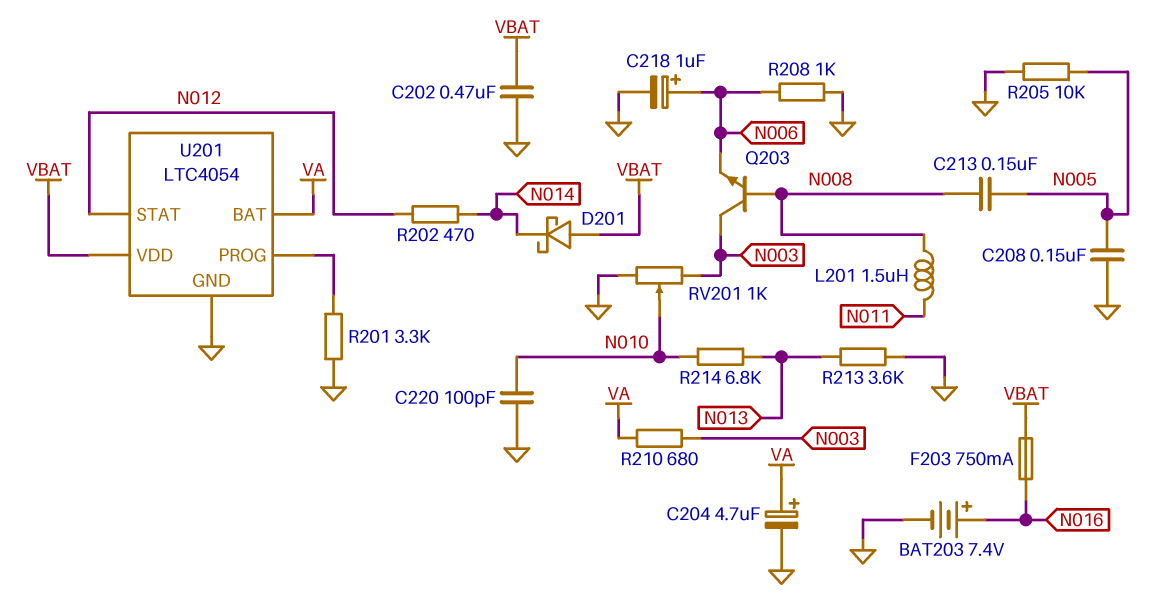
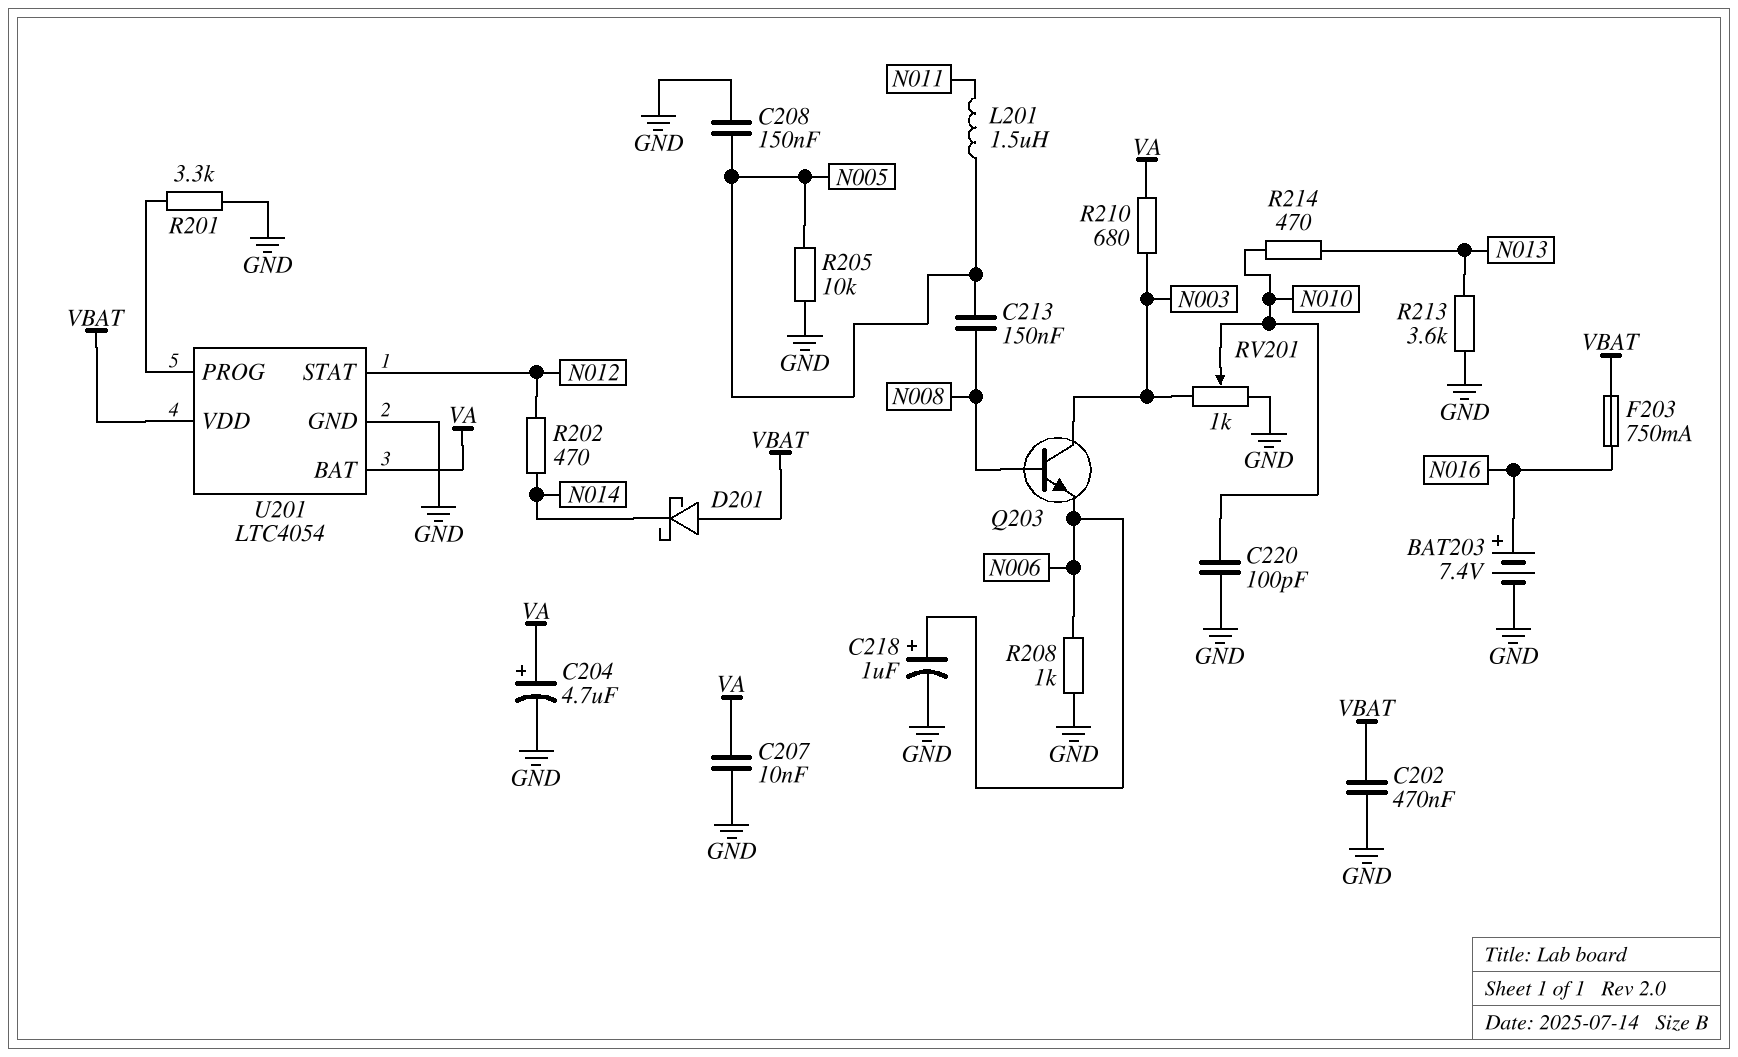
C207: none -> 10nF (GND, VA)
L201: 1.5uH (N008, N011) -> 1.5uH (N005, N011)
R214: 6.8k (N010, N013) -> 470 (N010, N013)

